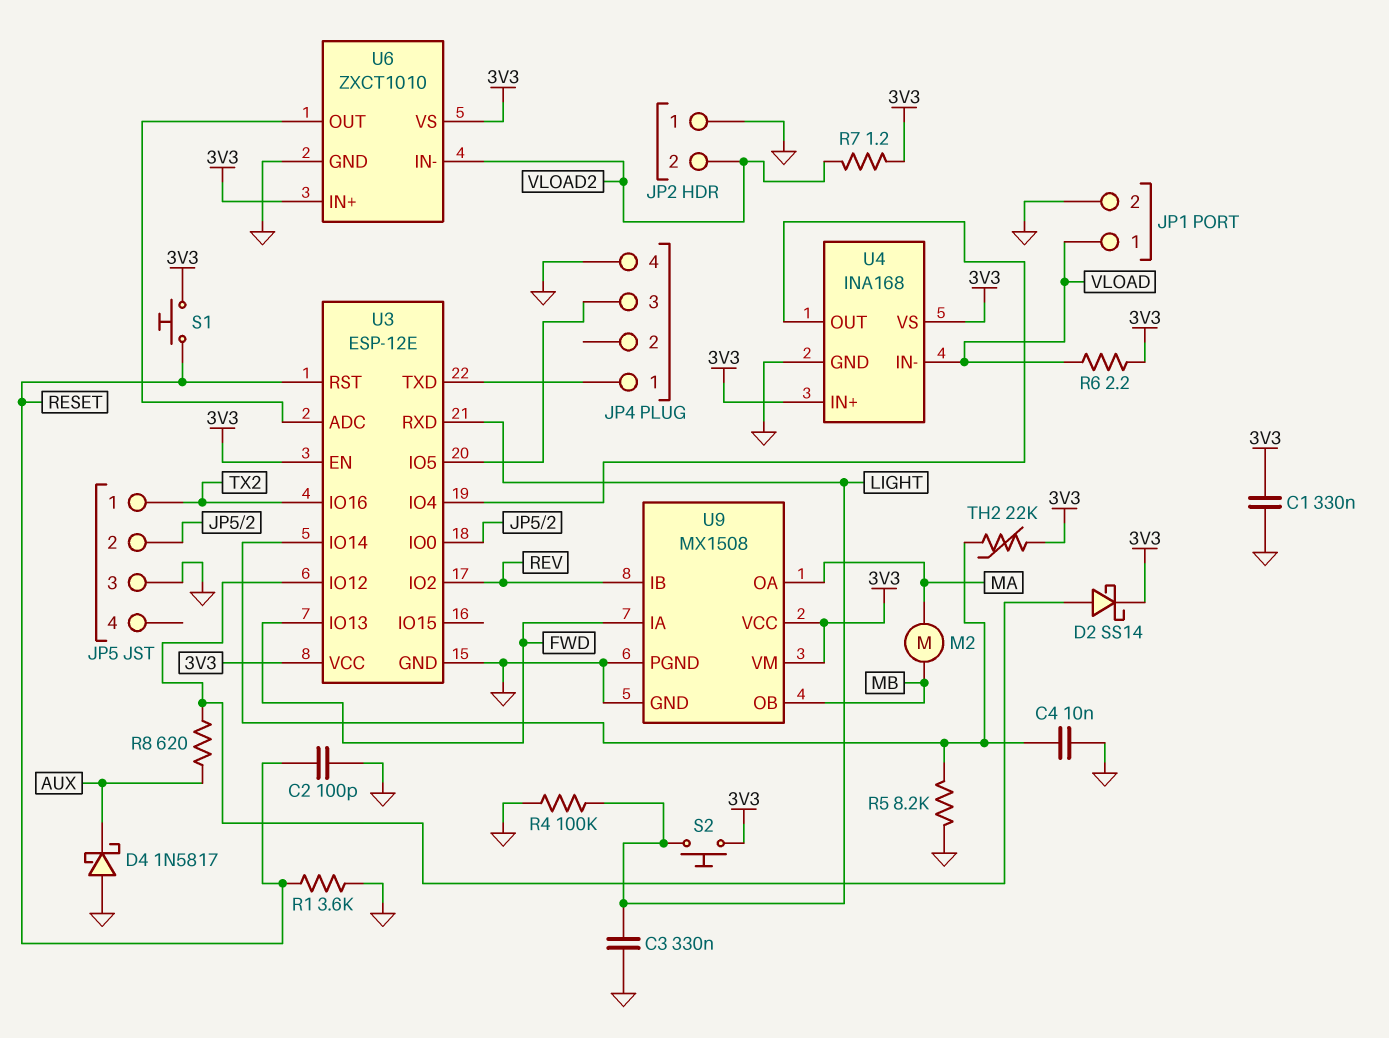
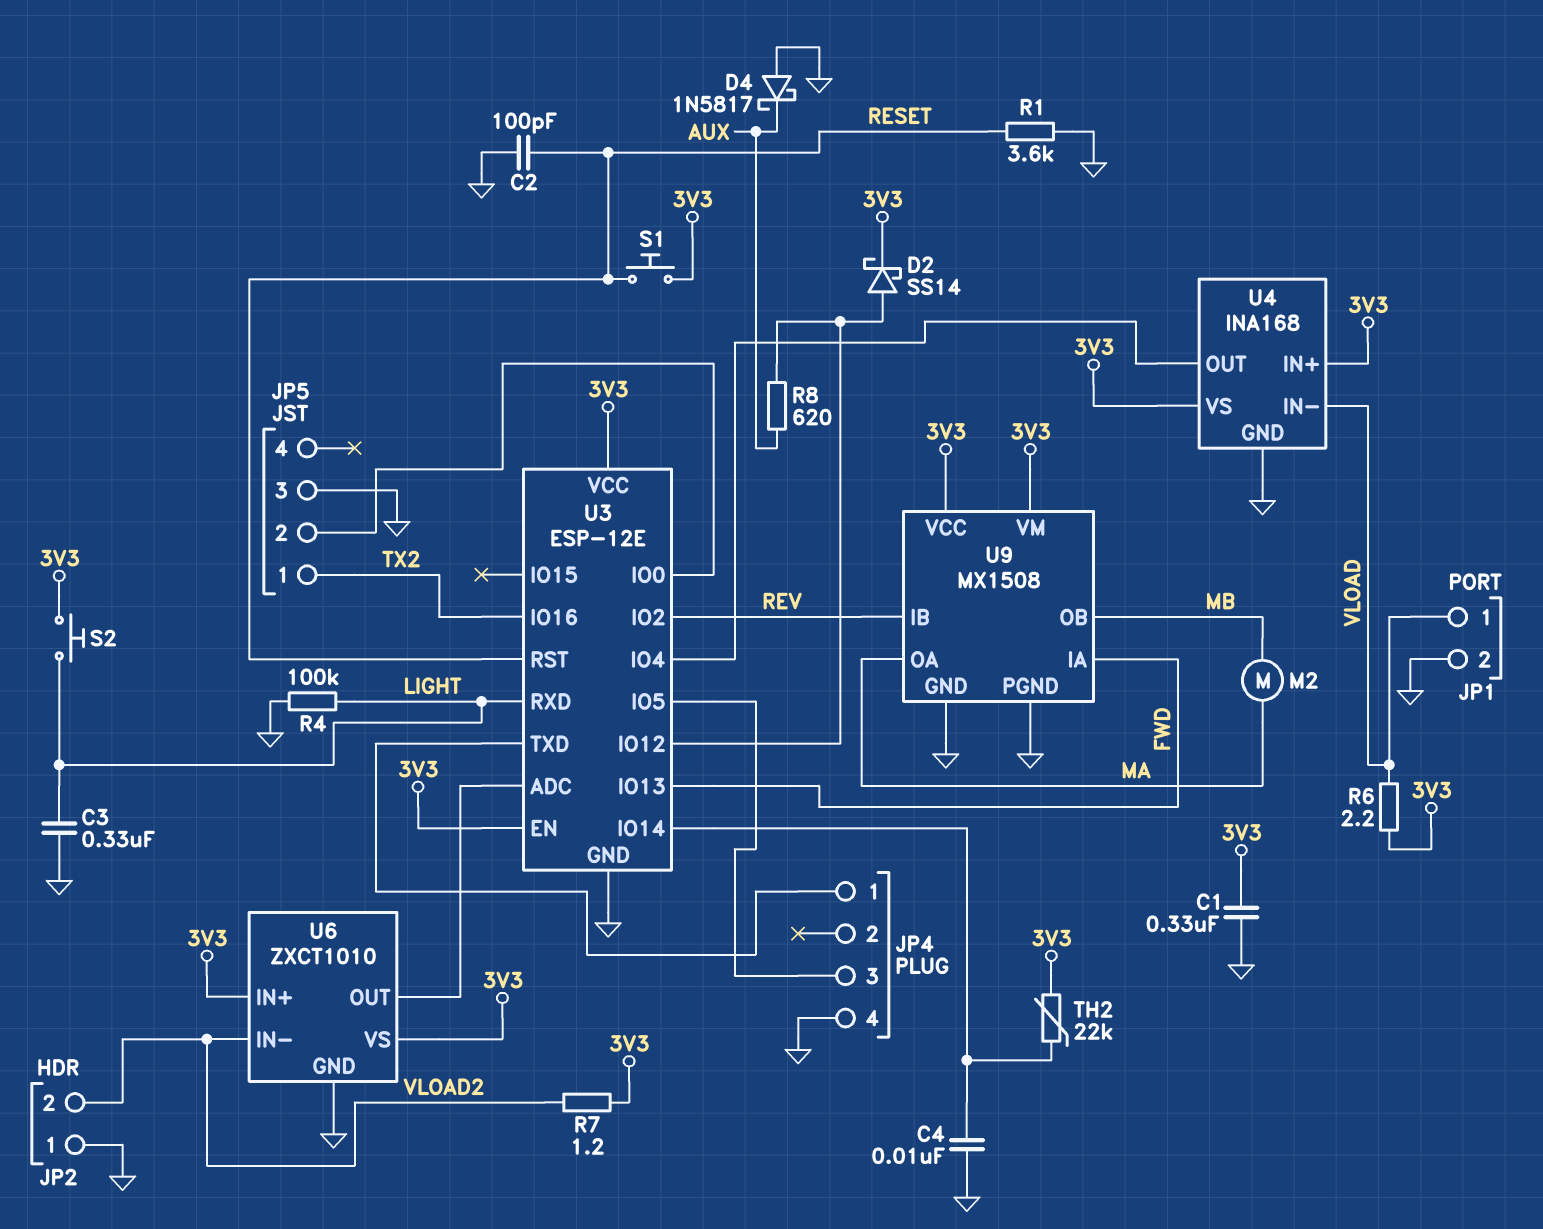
R5: 8.2k (GND, U3/IO14) -> none

